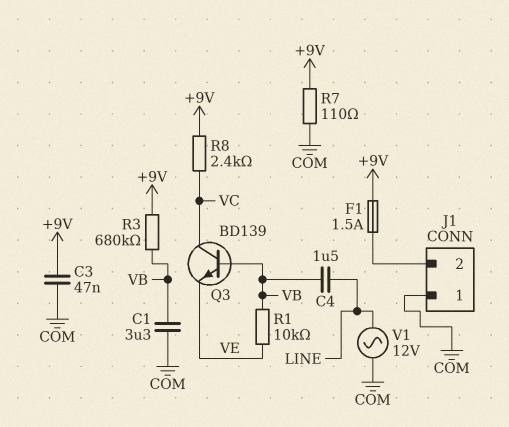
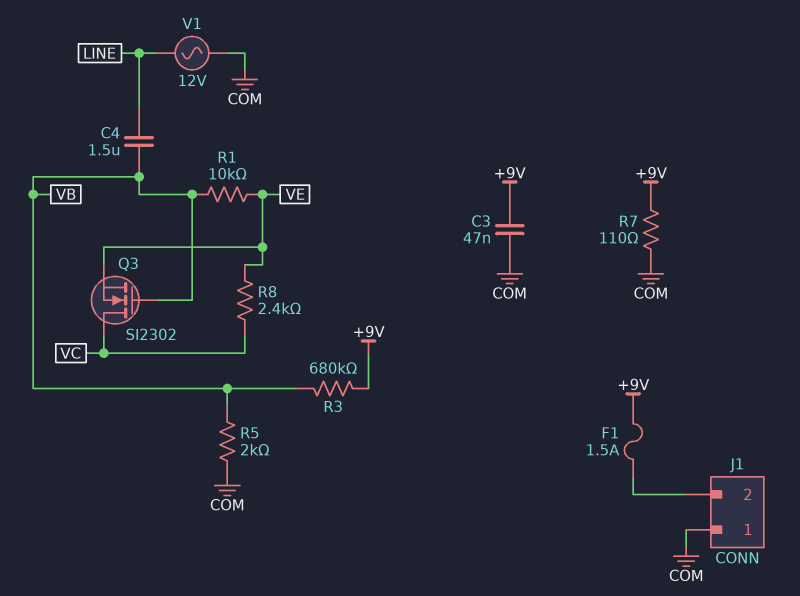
C1: 3.3uF (COM, VB) -> none
Q3: NPN BD139 (B VB, C VC, E VE) -> NMOS SI2302 (G VB, D VC, S VE)
R5: none -> 2k (COM, VB)
R8: 2.4k (+9V, VC) -> 2.4k (VC, VE)

